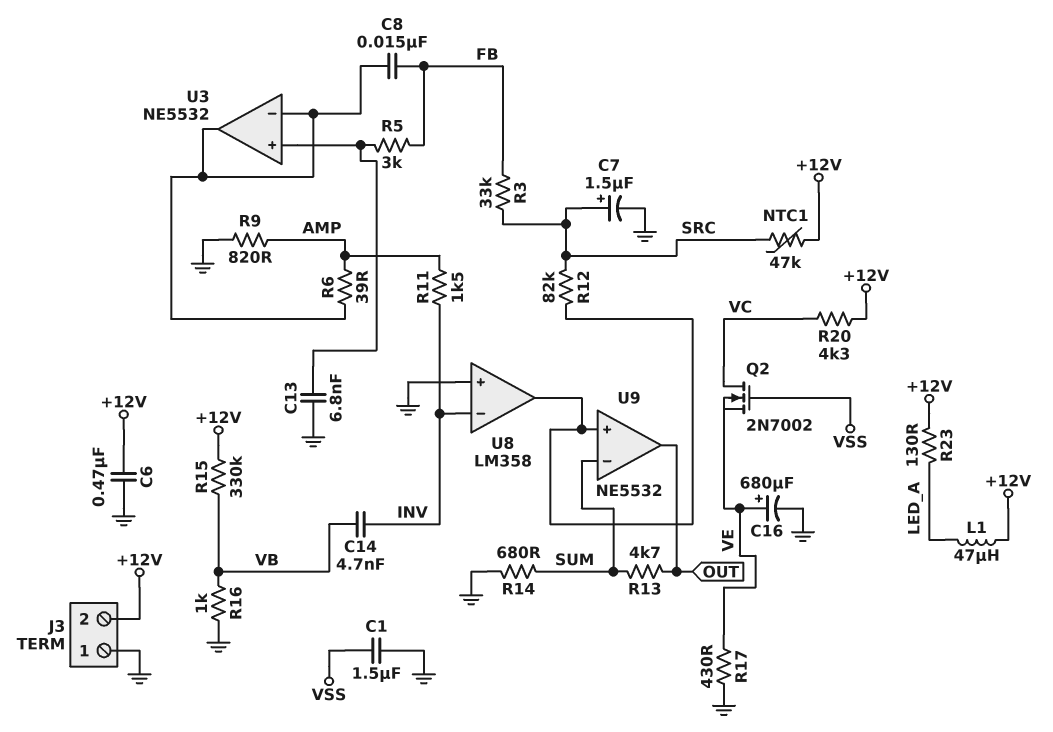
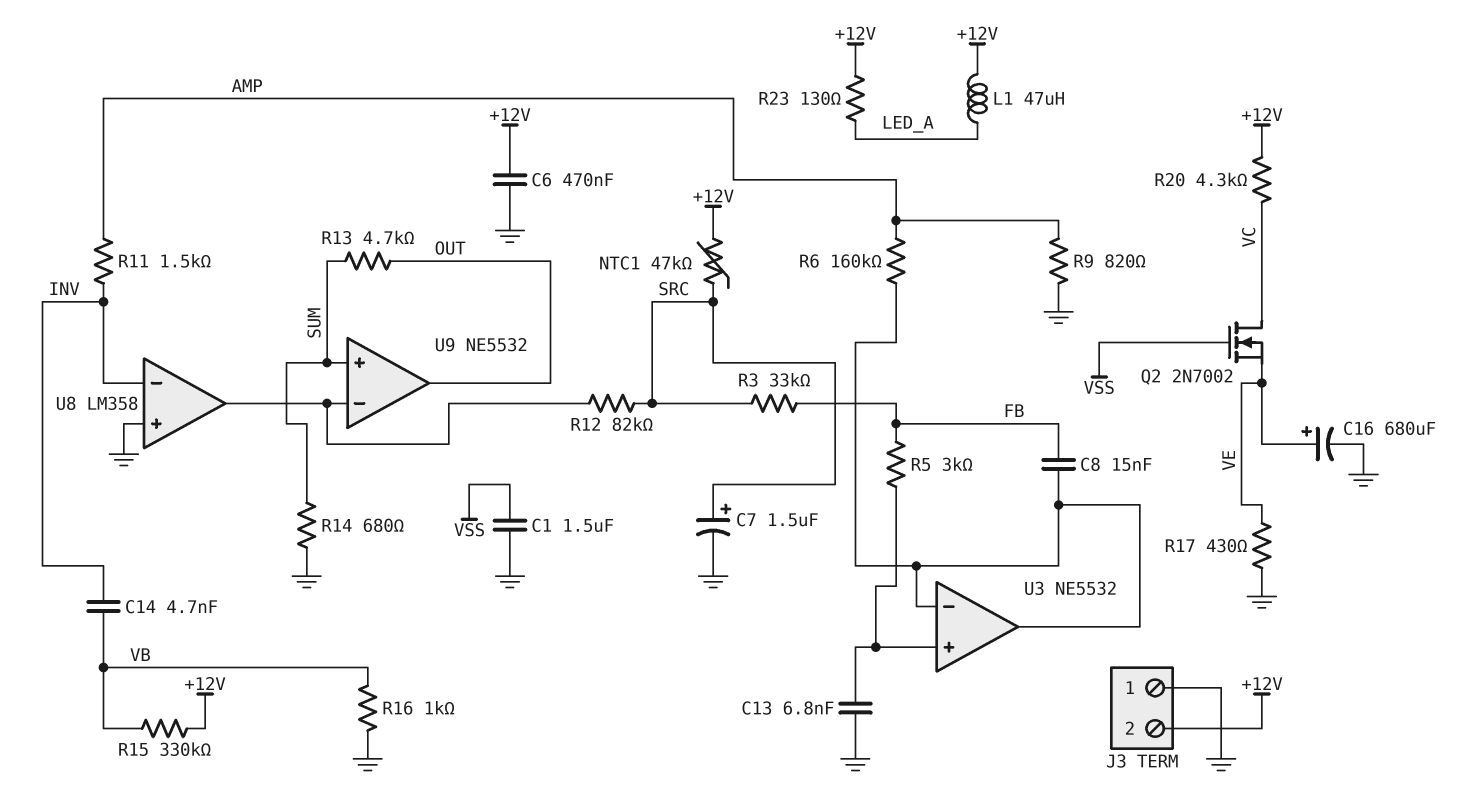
R6: 39 (AMP, U3/in-) -> 160k (AMP, U3/in-)
U9 pin in+: U8/out -> SUM
U9 pin in-: SUM -> U8/out

